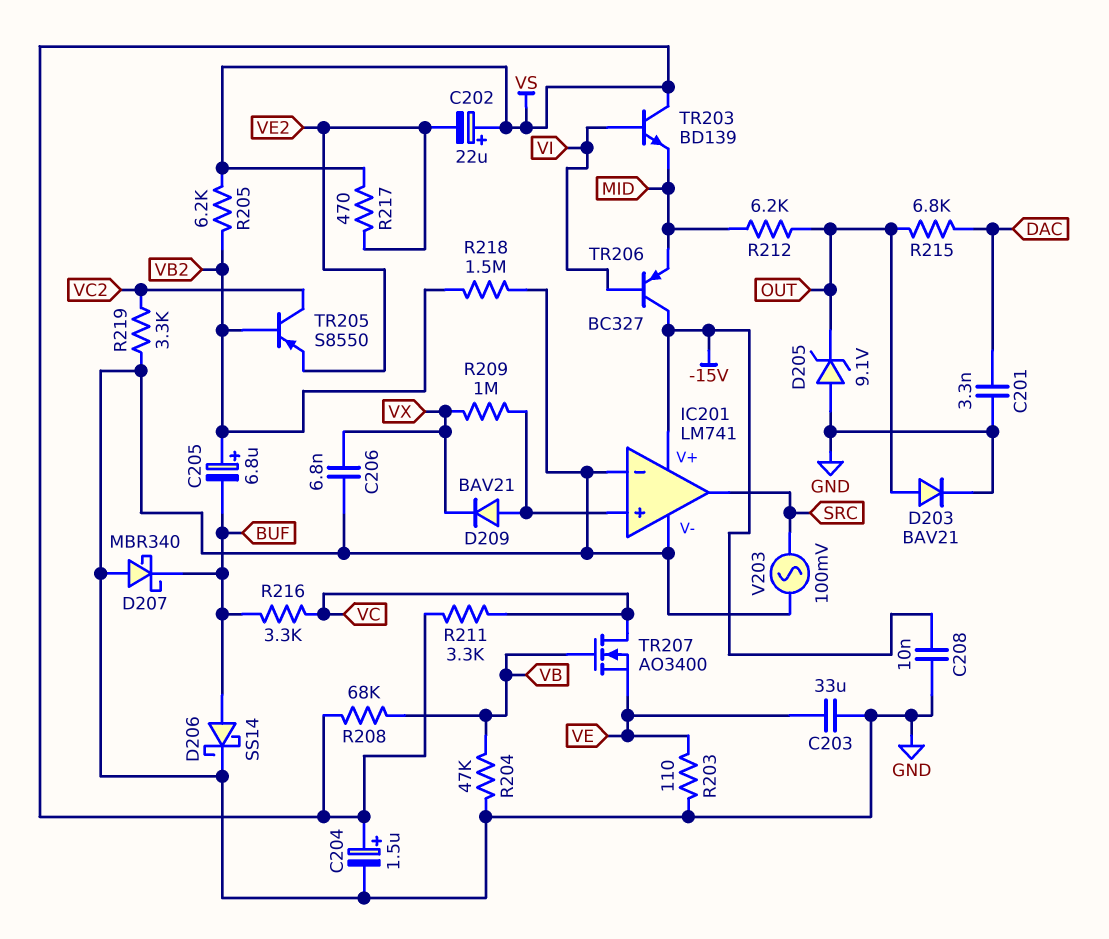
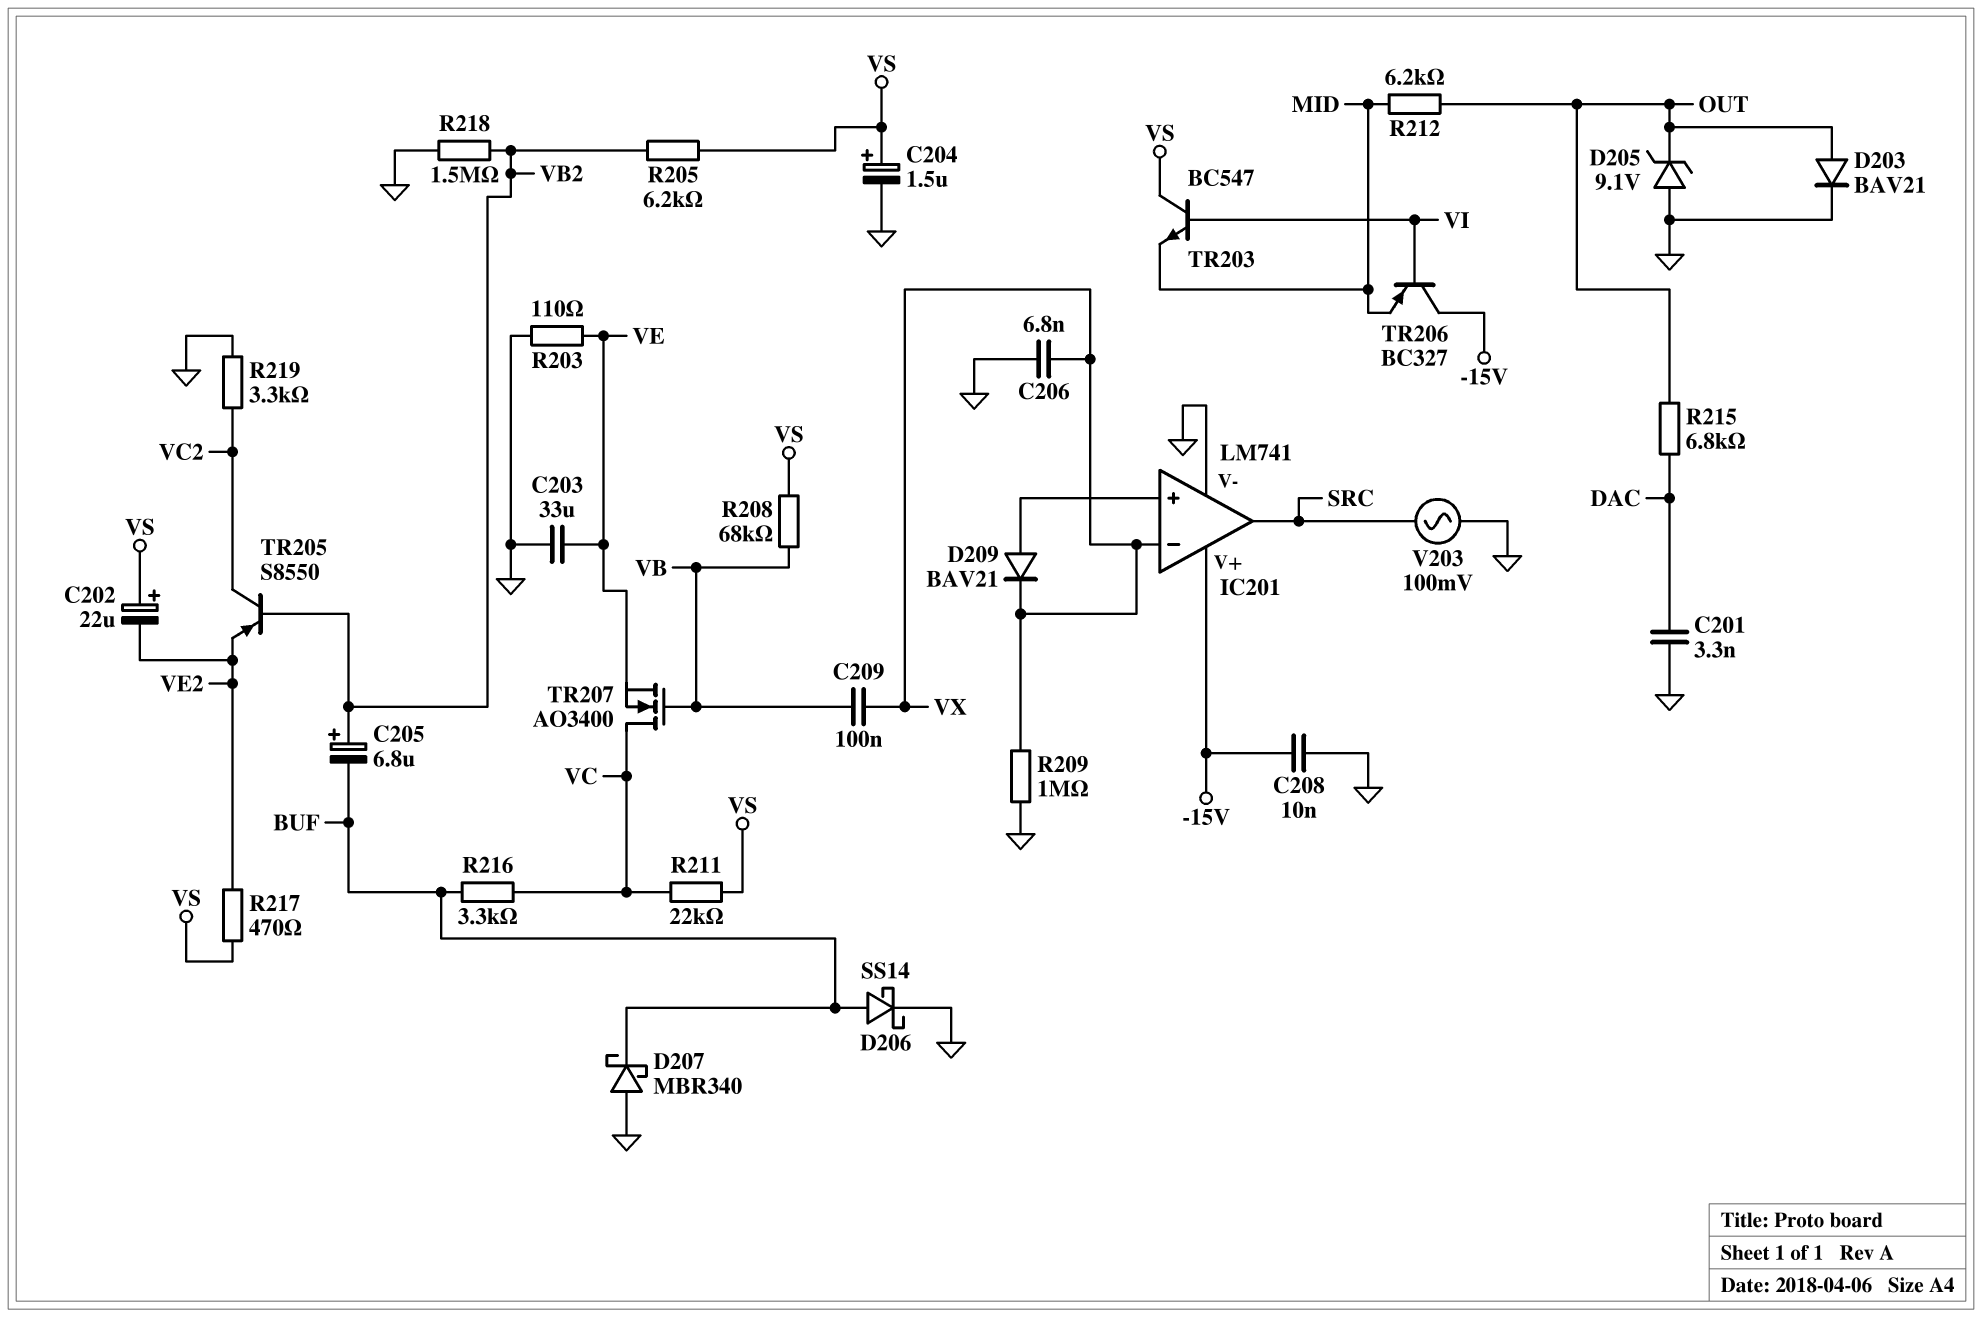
C209: none -> 100nF (VB, VX)
IC201 pin in-: GND -> VX
R204: 47k (GND, VB) -> none
R209: 1M (IC201/in+, VX) -> 1M (GND, VX)
R211: 3.3k (VC, VS) -> 22k (VC, VS)
TR203: NPN BD139 (B VI, C VS, E MID) -> NPN BC547 (B VI, C VS, E MID)

